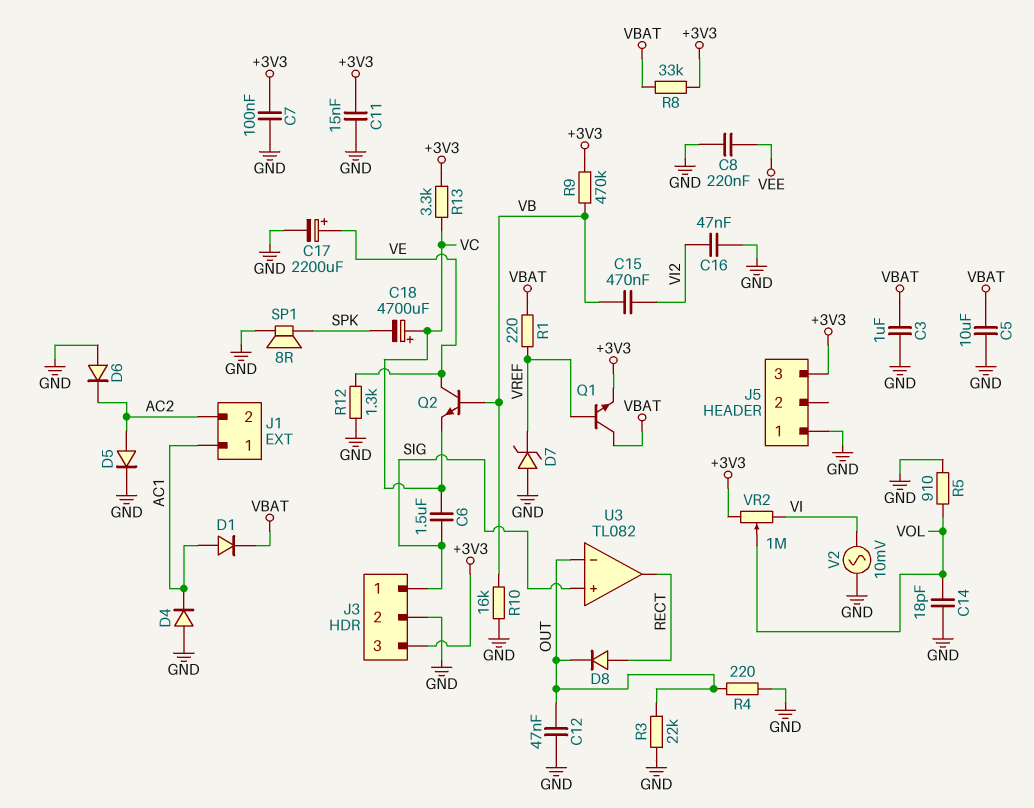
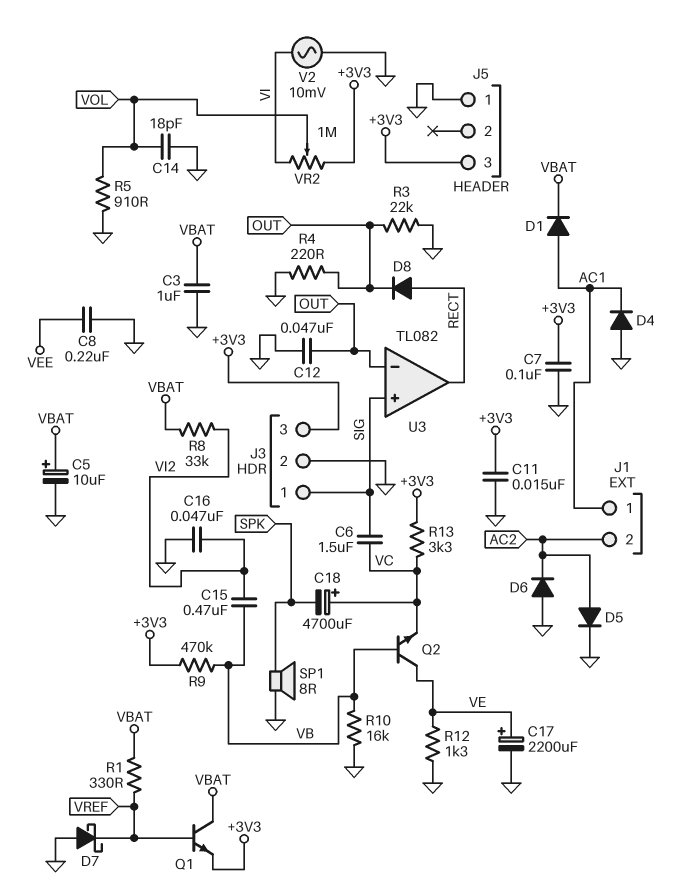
C5: 10uF (GND, VBAT) -> 10uF (plus VBAT, minus GND)
D7: zener (A GND, K VREF) -> schottky (A GND, K VREF)
R1: 220 (VBAT, VREF) -> 330 (VBAT, VREF)
R8: 33k (+3V3, VBAT) -> 33k (VBAT, VI2)

